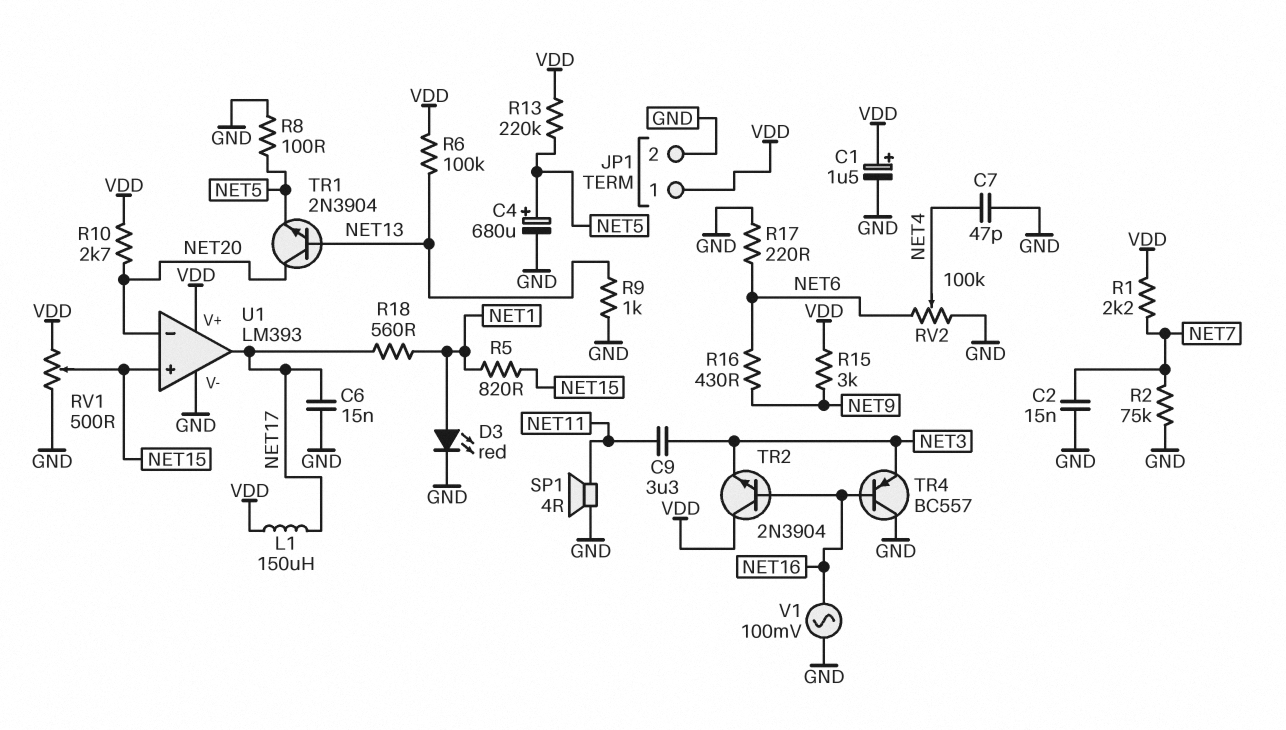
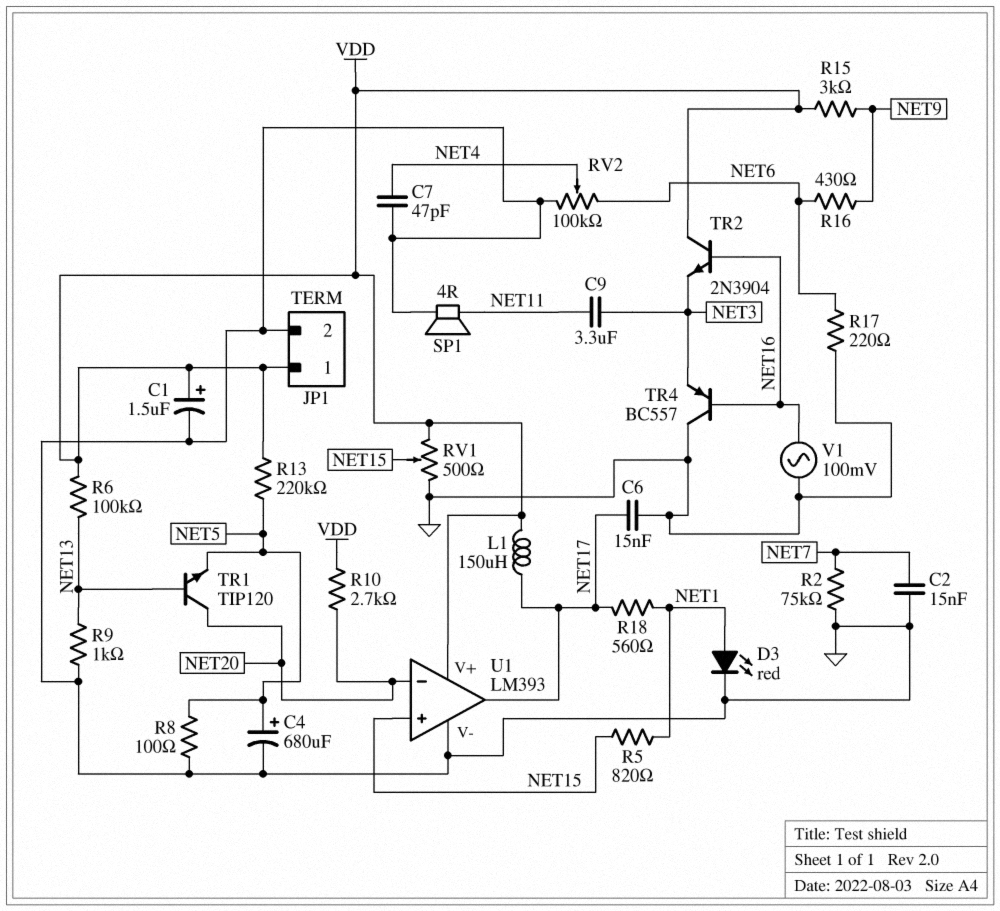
R1: 2.2k (NET7, VDD) -> none
TR1: NPN 2N3904 (B NET13, C NET20, E NET5) -> NPN TIP120 (B NET13, C NET20, E NET5)

